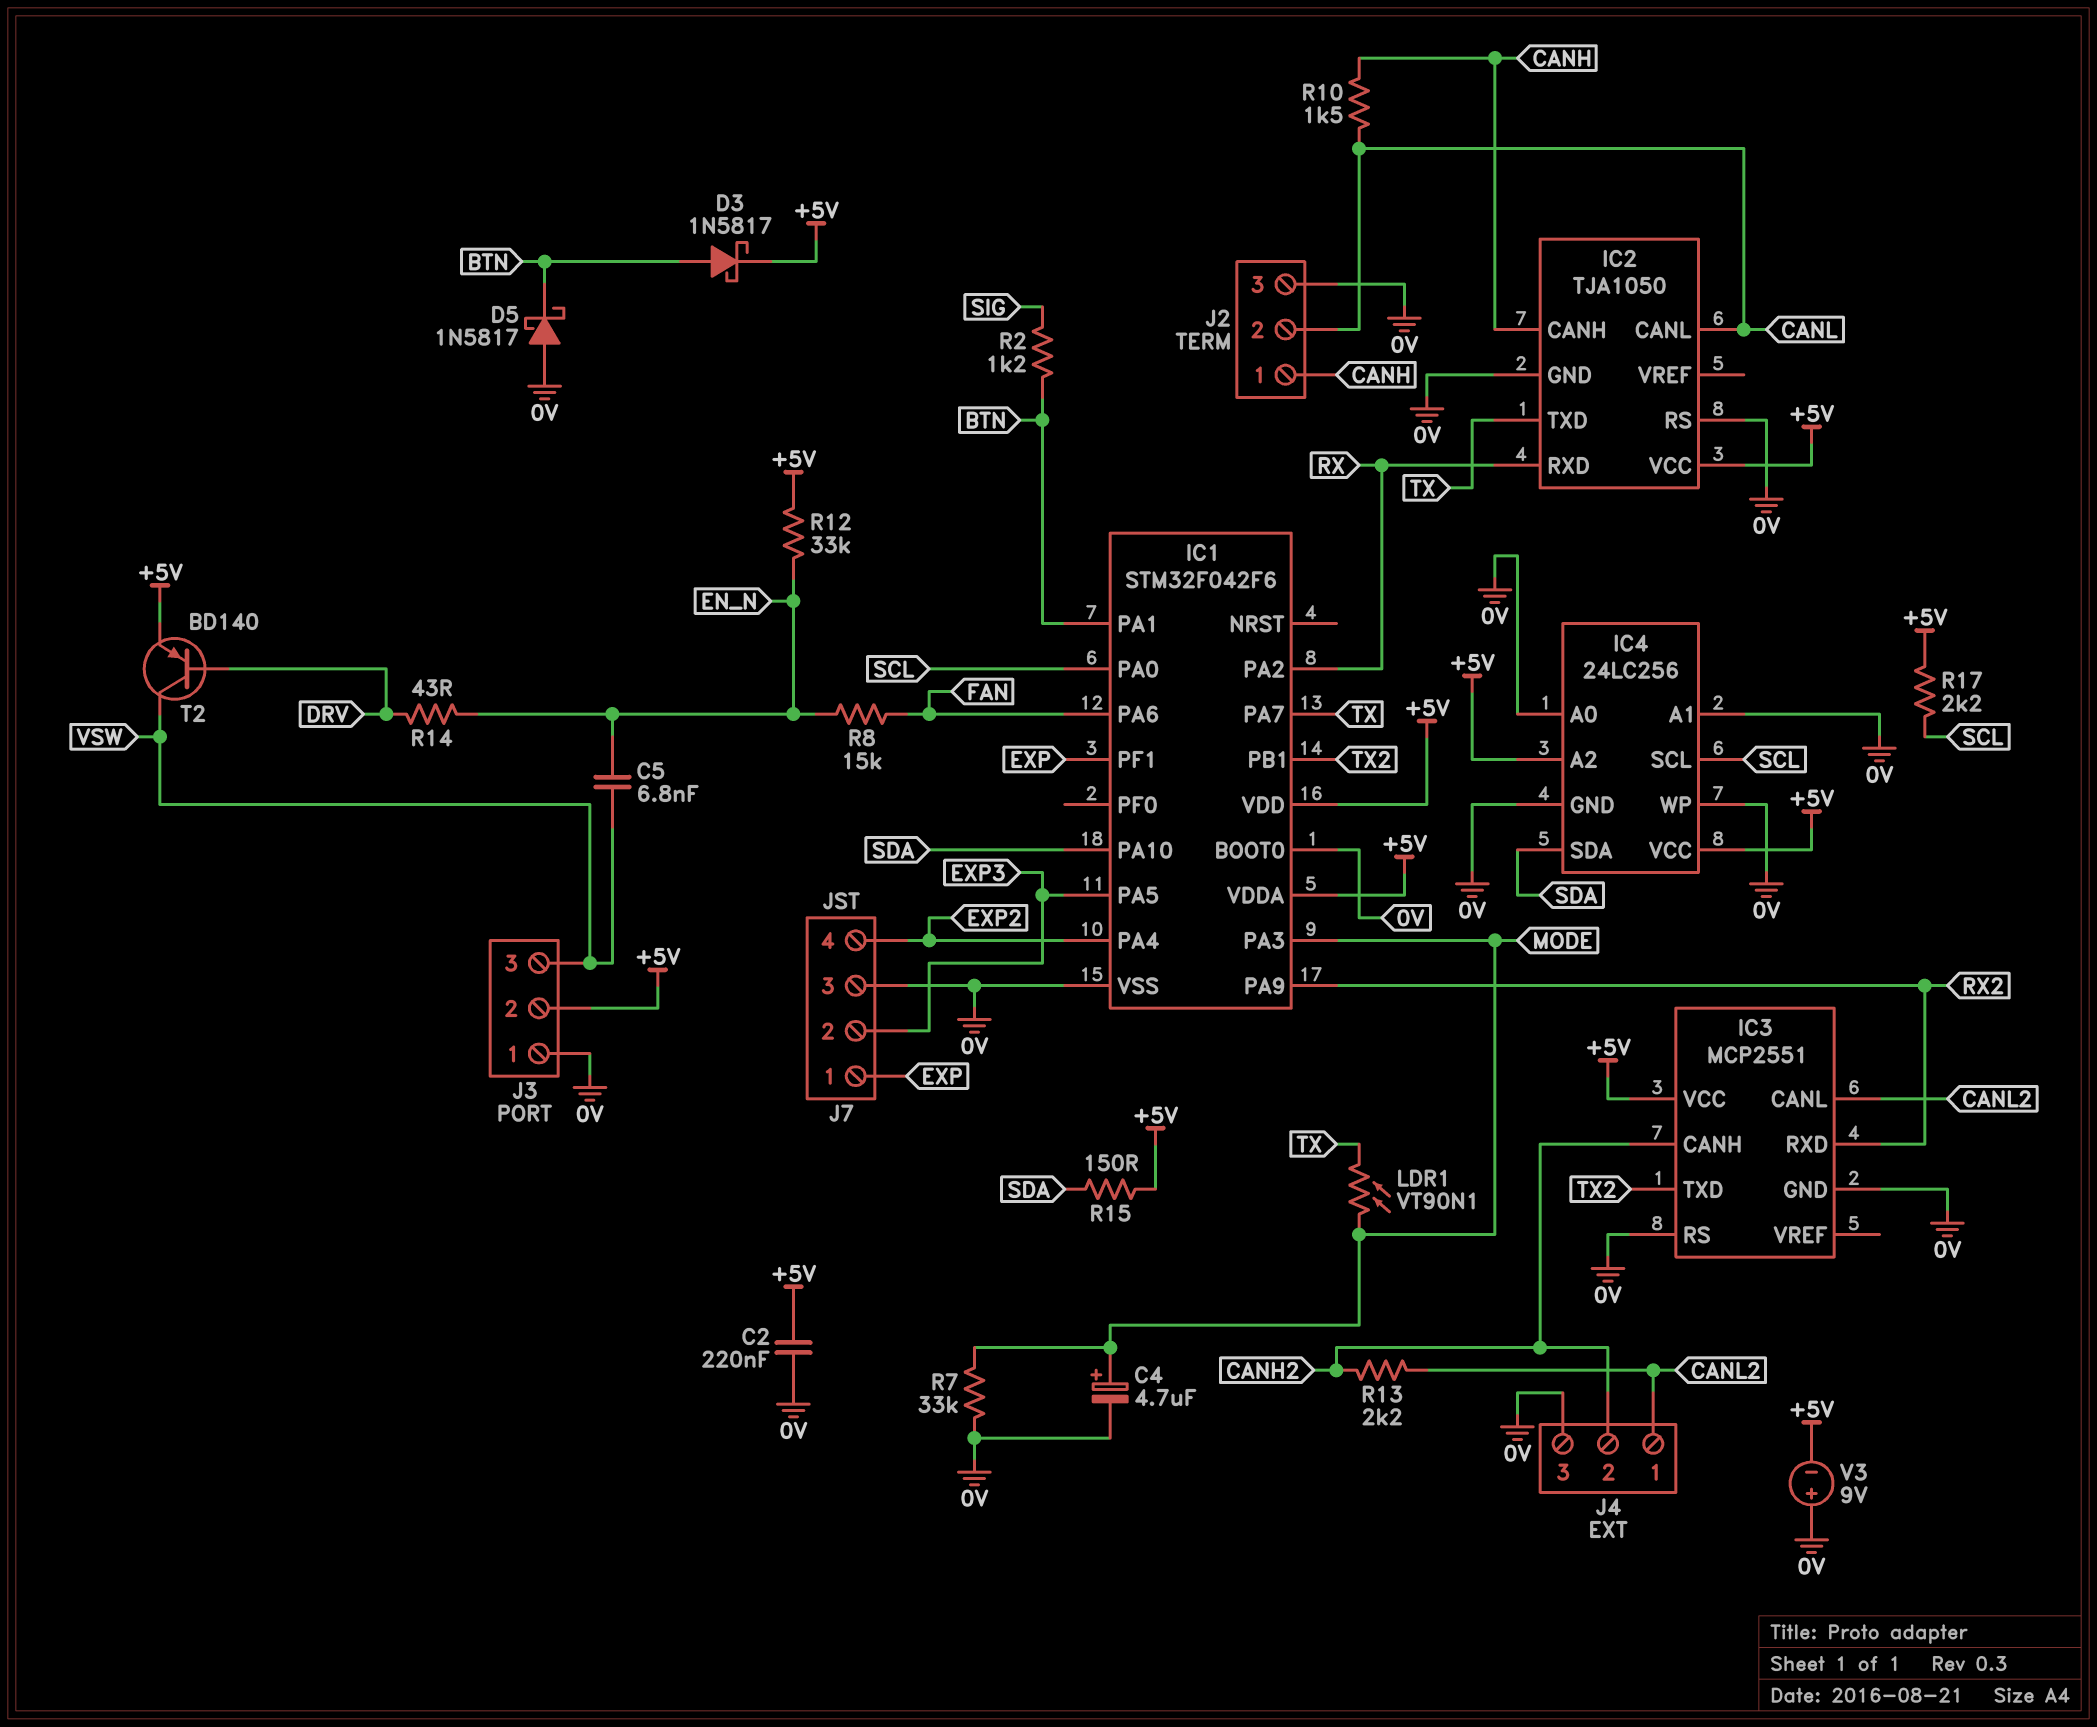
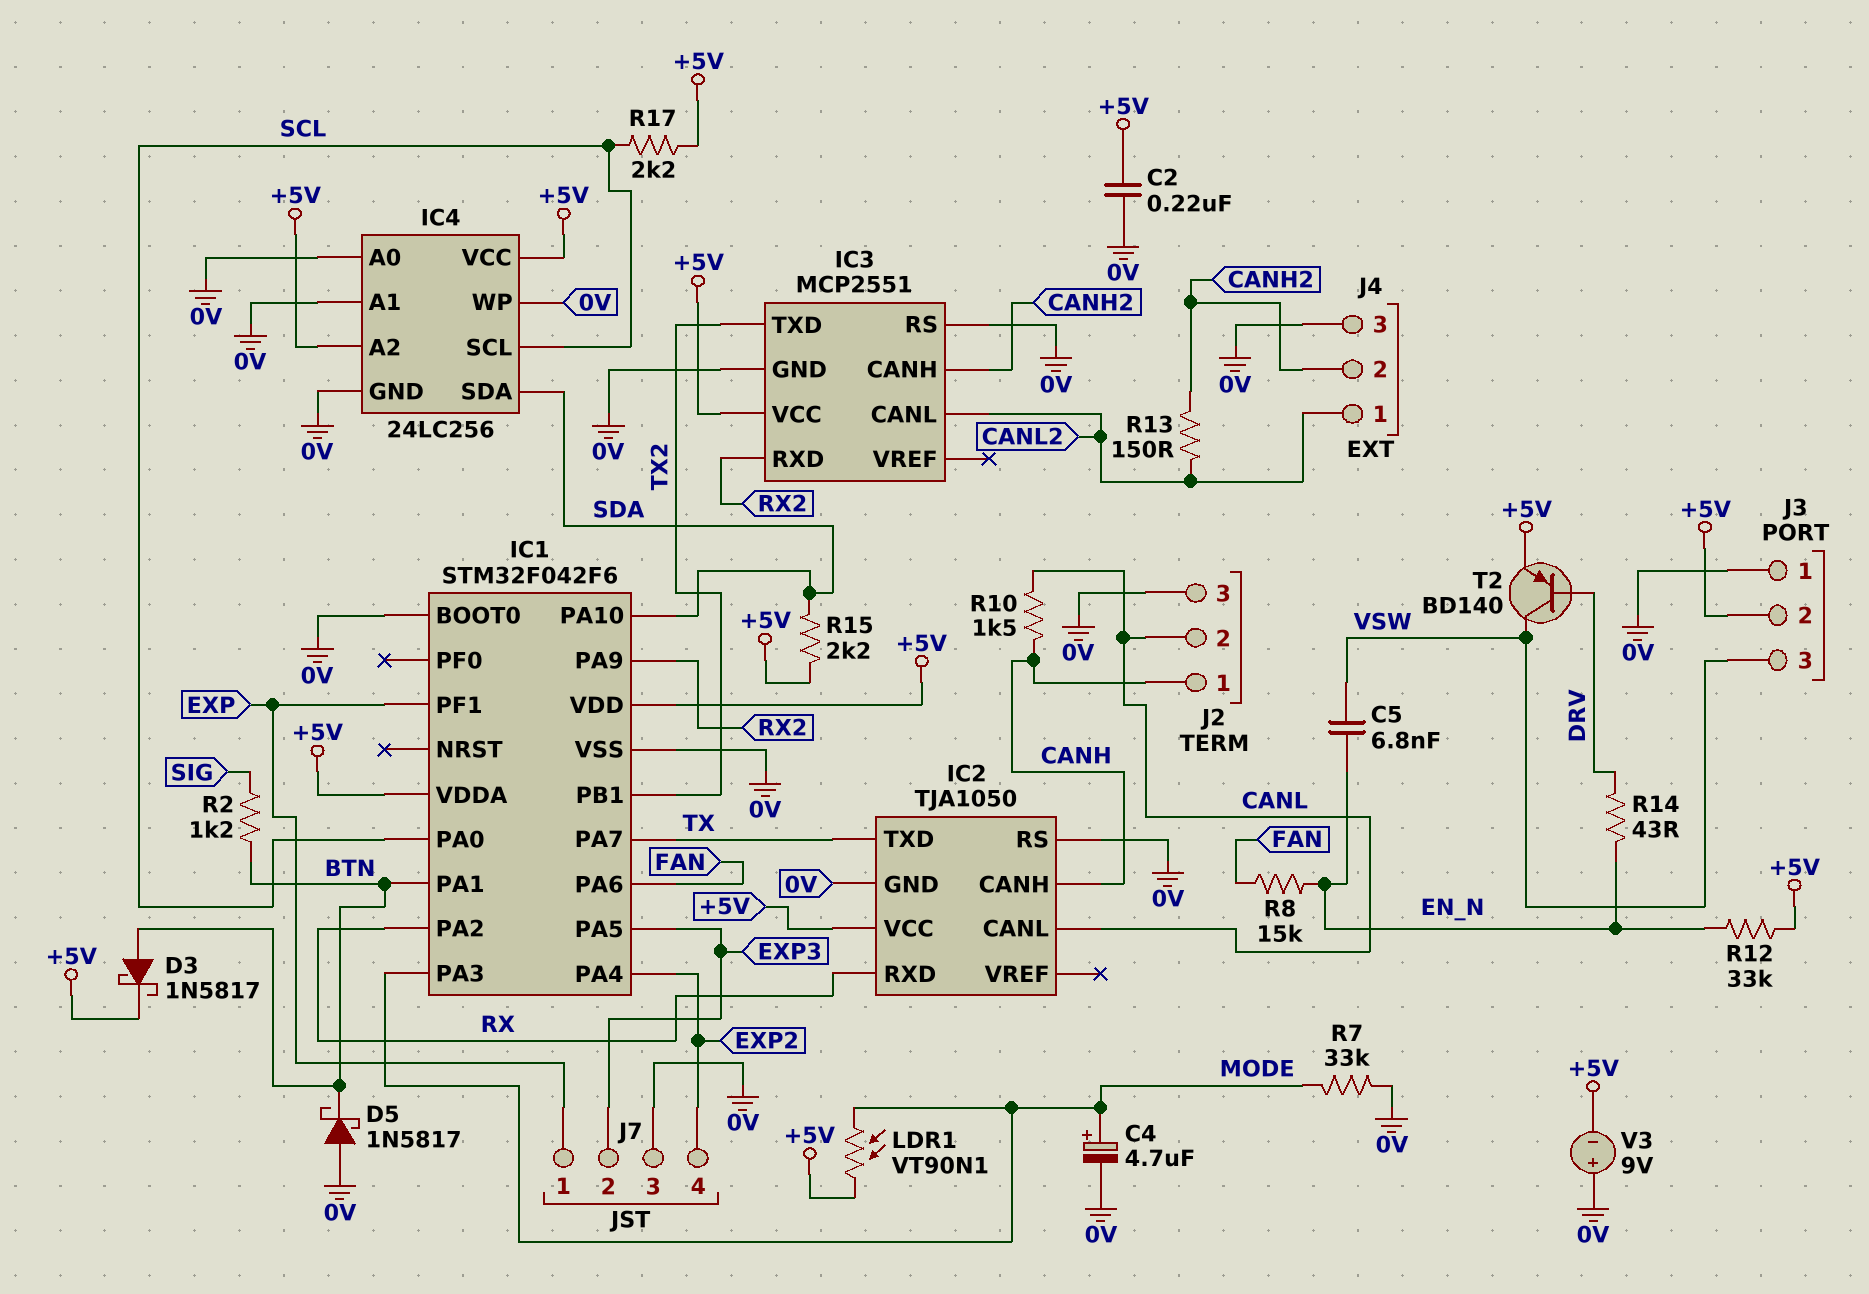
LDR1: VT90N1 (MODE, TX) -> VT90N1 (+5V, MODE)
R13: 2.2k (CANH2, CANL2) -> 150 (CANH2, CANL2)
R15: 150 (+5V, SDA) -> 2.2k (+5V, SDA)

